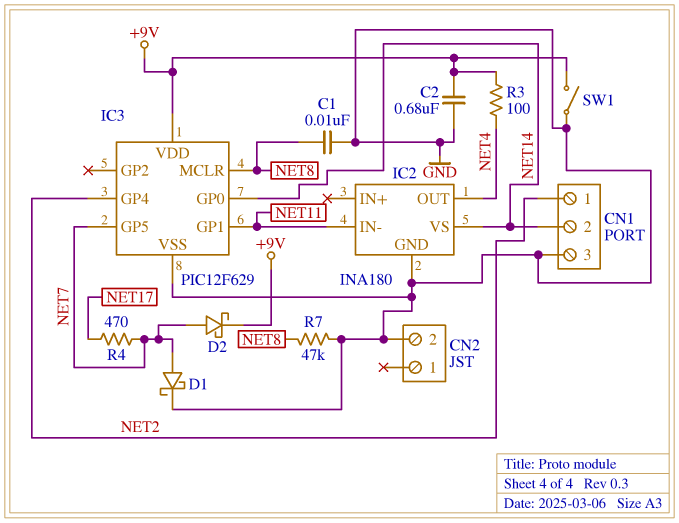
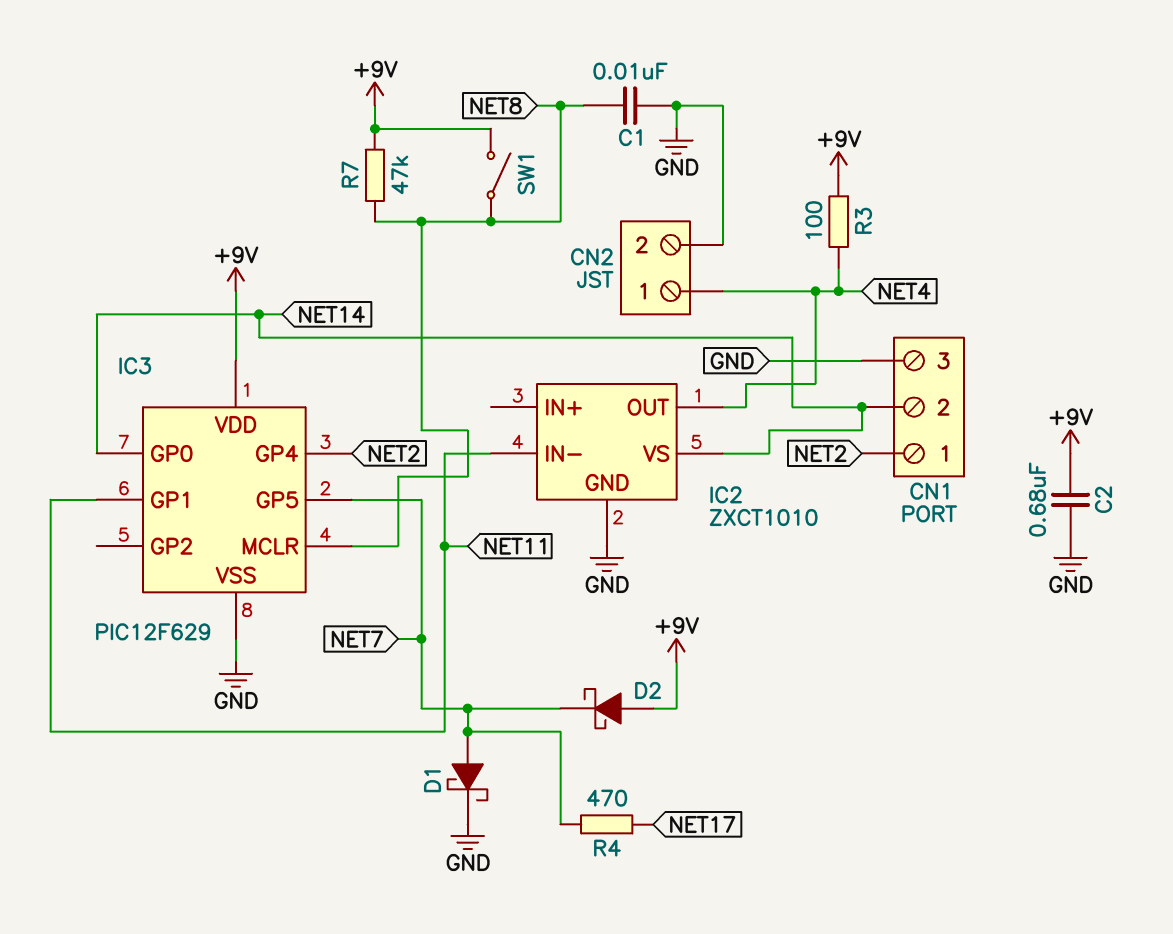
CN2 pin 1: none -> NET4
D2: schottky (A NET7, K +9V) -> schottky (A +9V, K NET7)
IC2: INA180 -> ZXCT1010
R7: 47k (GND, NET8) -> 47k (+9V, NET8)
SW1: switch (+9V, GND) -> switch (+9V, NET8)

